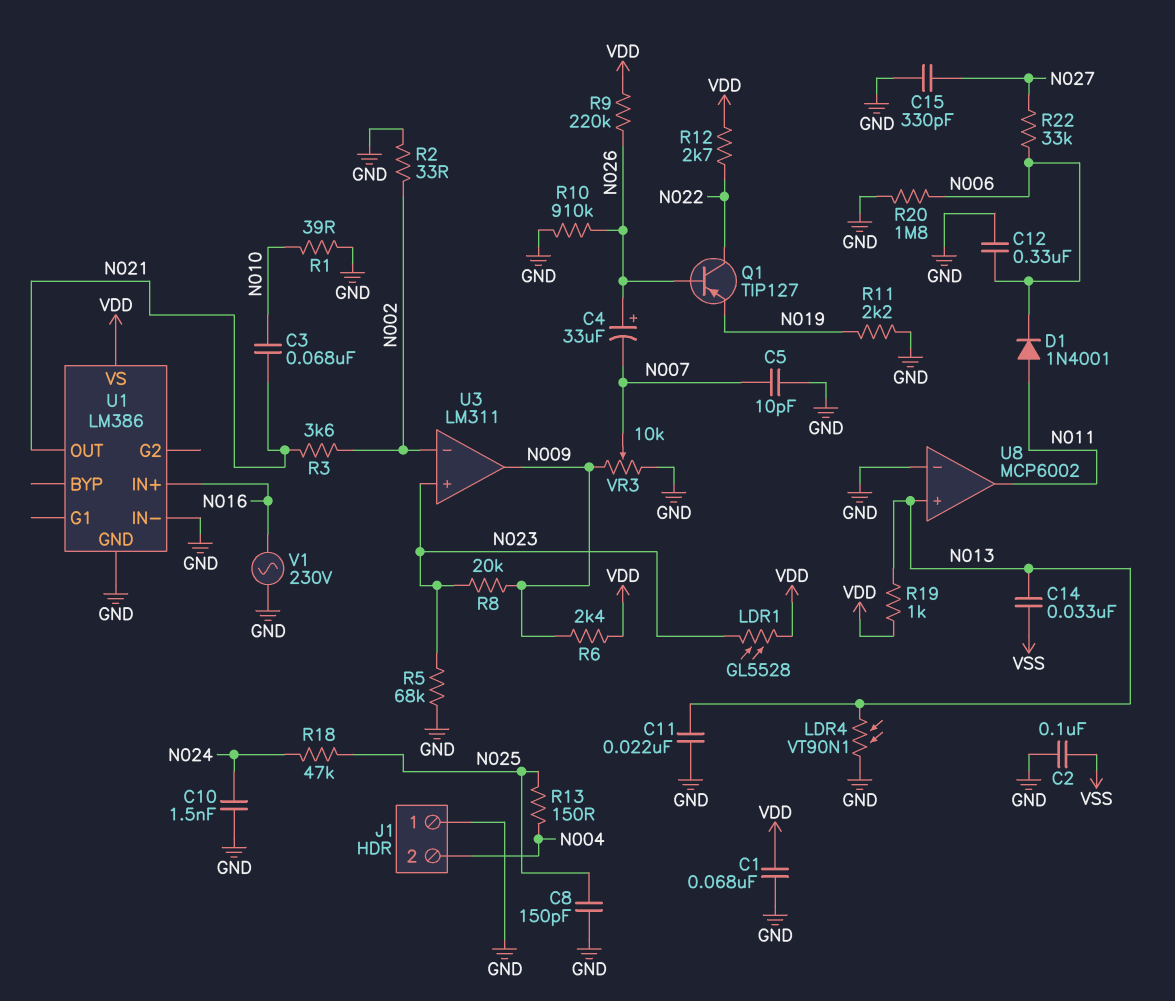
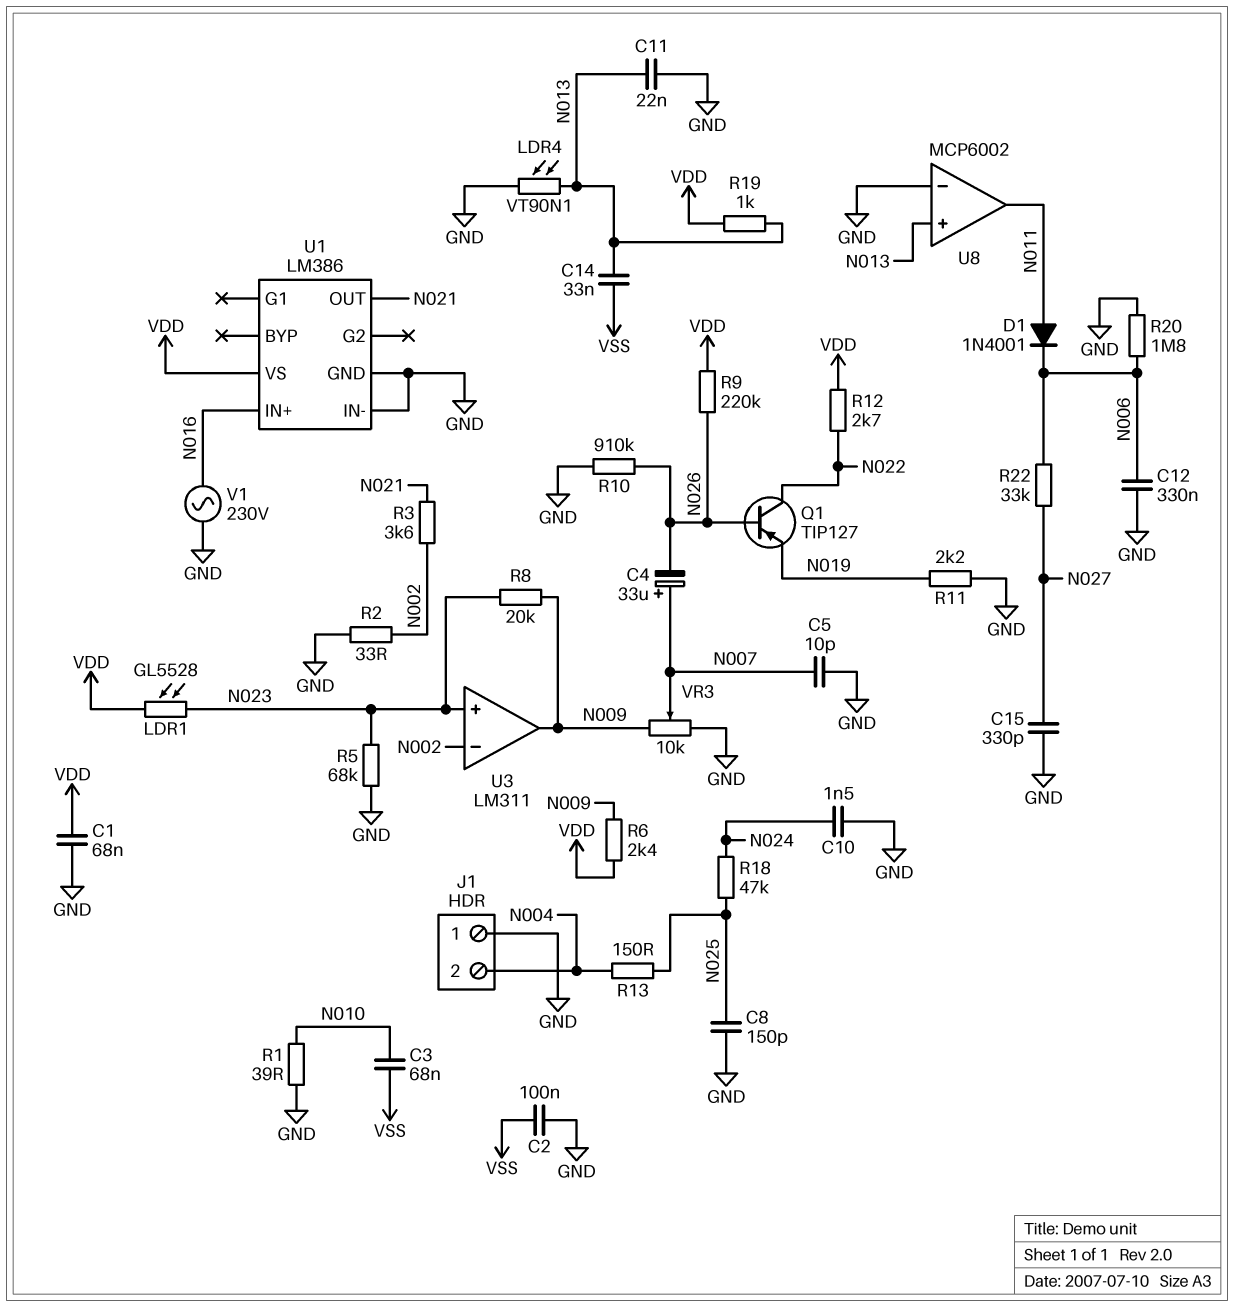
C3: 68nF (N010, N021) -> 68nF (N010, VSS)
C4: 33uF (plus N026, minus N007) -> 33uF (plus N007, minus N026)

